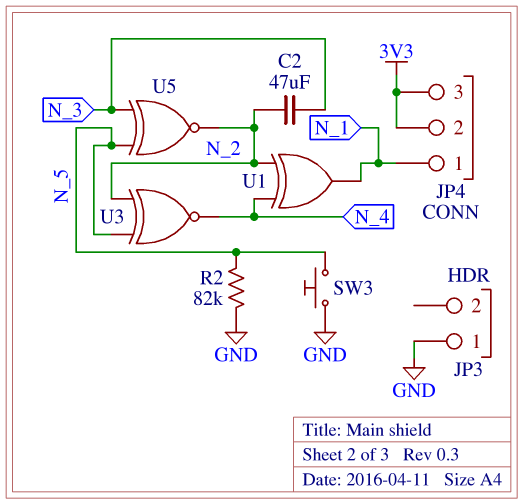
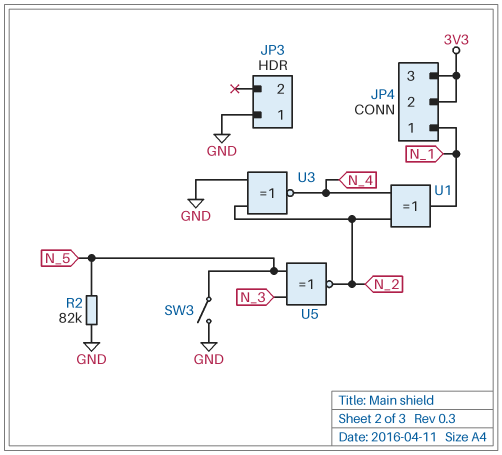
C2: 47uF (N_2, N_3) -> none
SW3: button (GND, N_5) -> switch (GND, N_5)
U3: XNOR (in N_2, in N_5, out N_4) -> XNOR (in GND, in N_2, out N_4)

